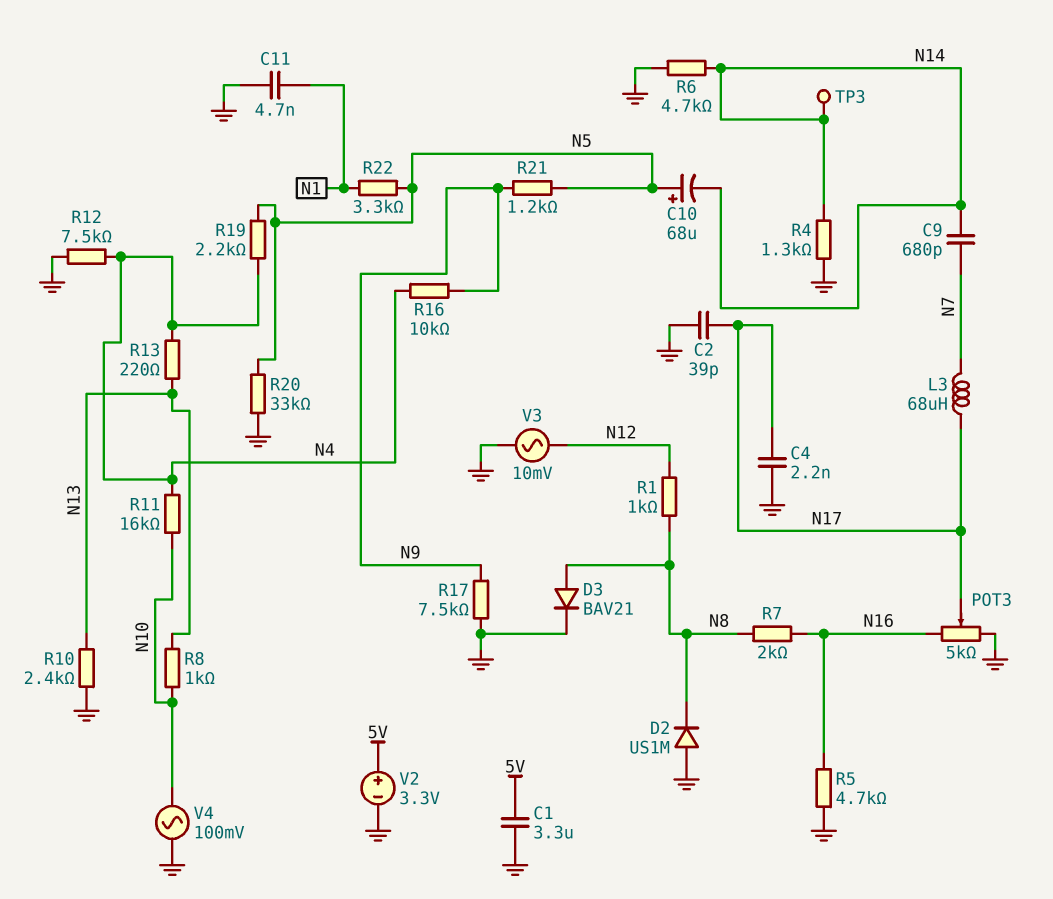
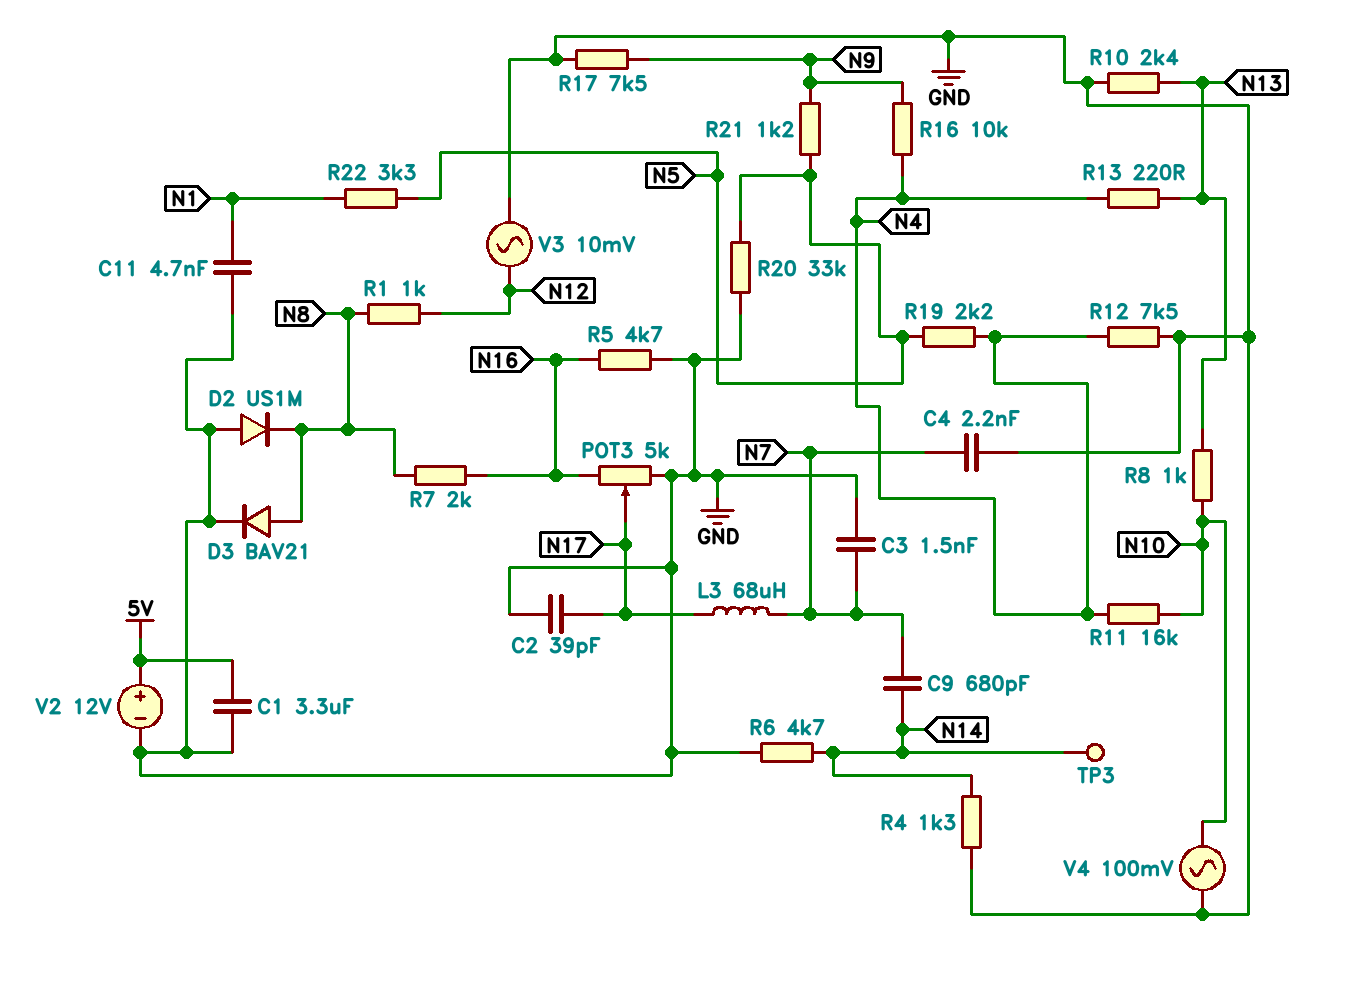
C3: none -> 1.5nF (GND, N7)
C4: 2.2nF (GND, N17) -> 2.2nF (GND, N7)
C10: 68uF (plus N5, minus N14) -> none
V2: 3.3V (plus 5V, minus GND) -> 12V (plus 5V, minus GND)

